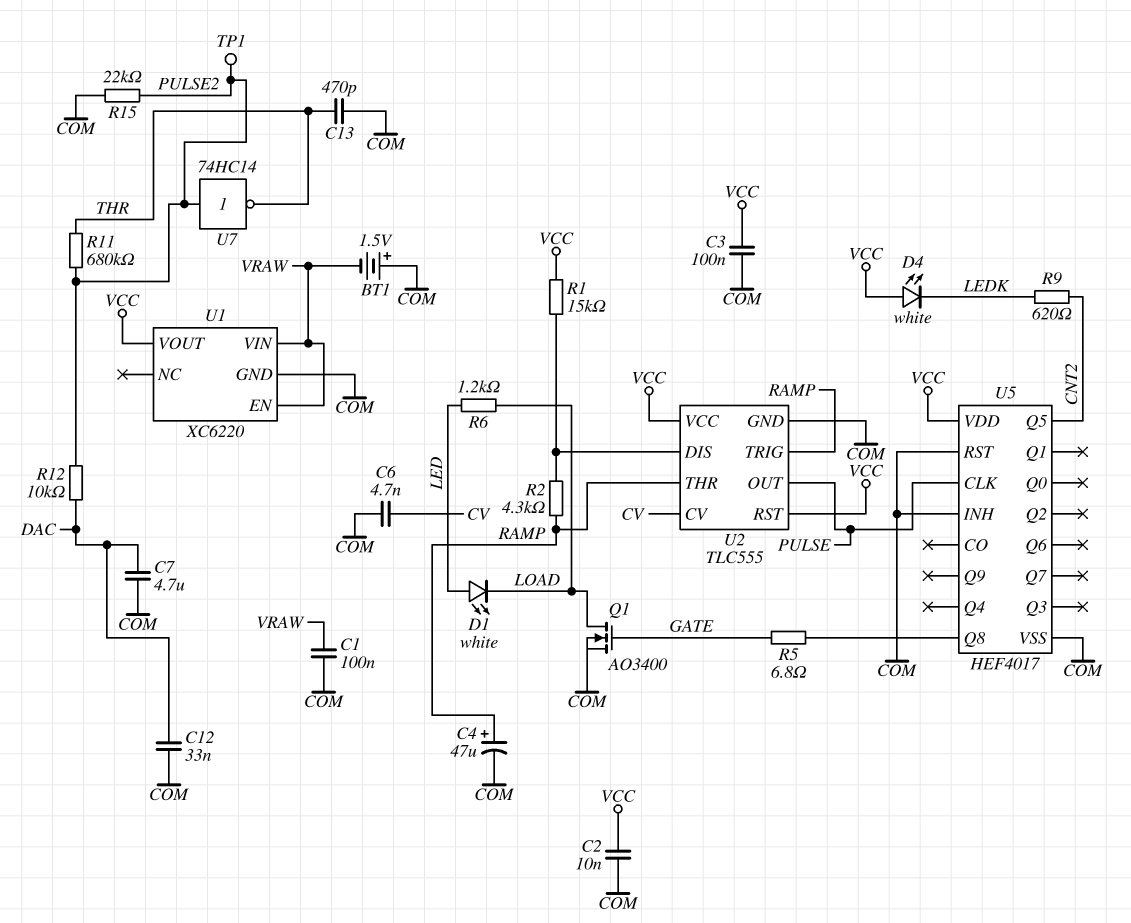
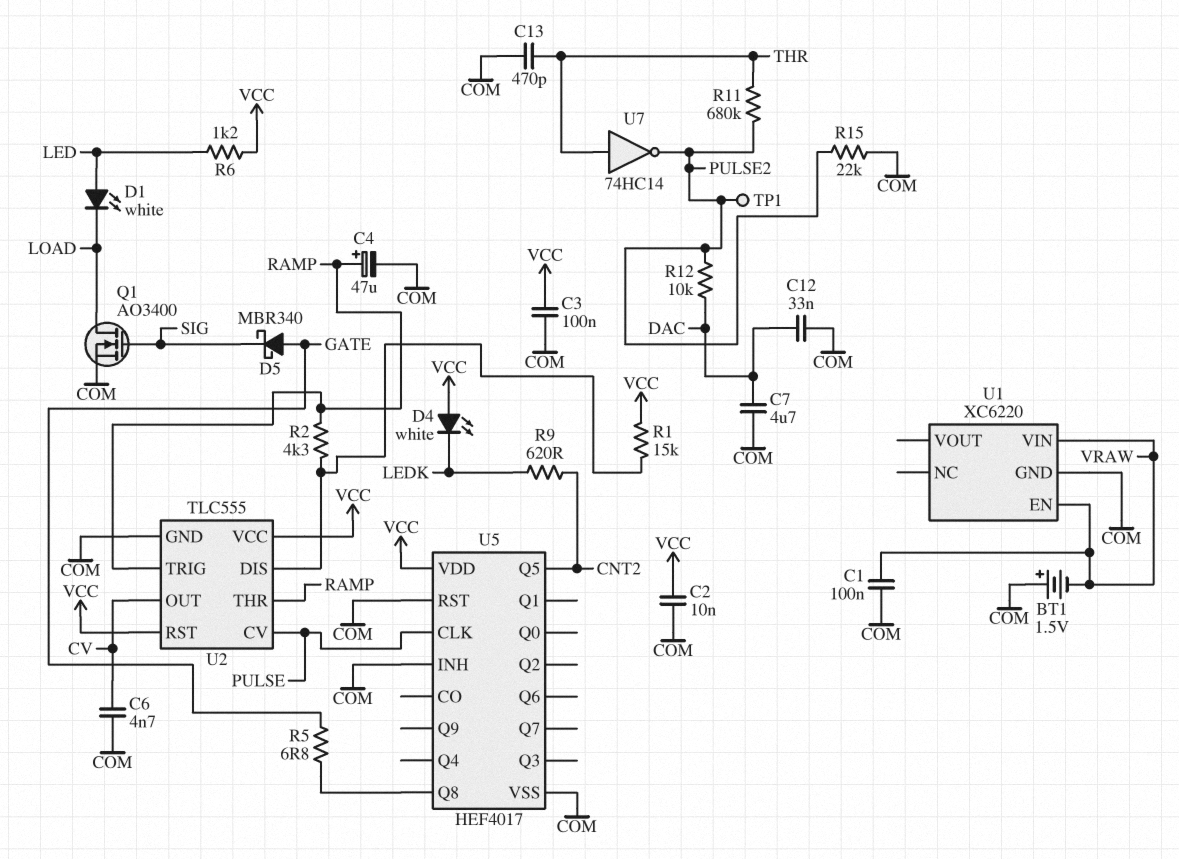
D5: none -> schottky MBR340 (A GATE, K SIG)
Q1: NMOS AO3400 (G GATE, D LOAD, S COM) -> NMOS AO3400 (G SIG, D LOAD, S COM)
R6: 1.2k (LED, LOAD) -> 1.2k (LED, VCC)
U1 pin VOUT: VCC -> none
U2 pin CV: CV -> PULSE
U2 pin OUT: PULSE -> CV
U7: NOT 74HC14 (in PULSE2, out THR) -> NOT 74HC14 (in THR, out PULSE2)

